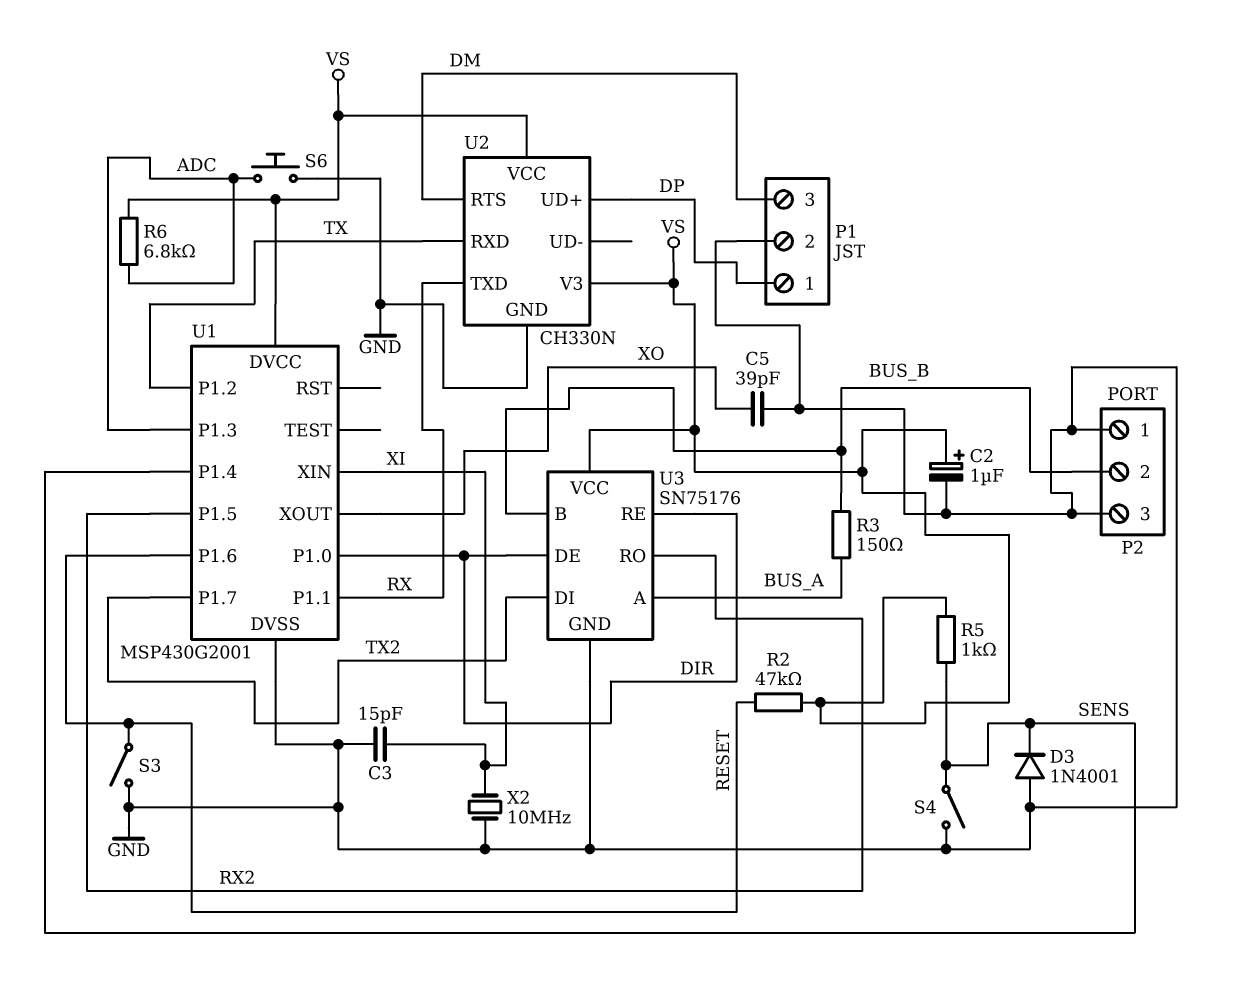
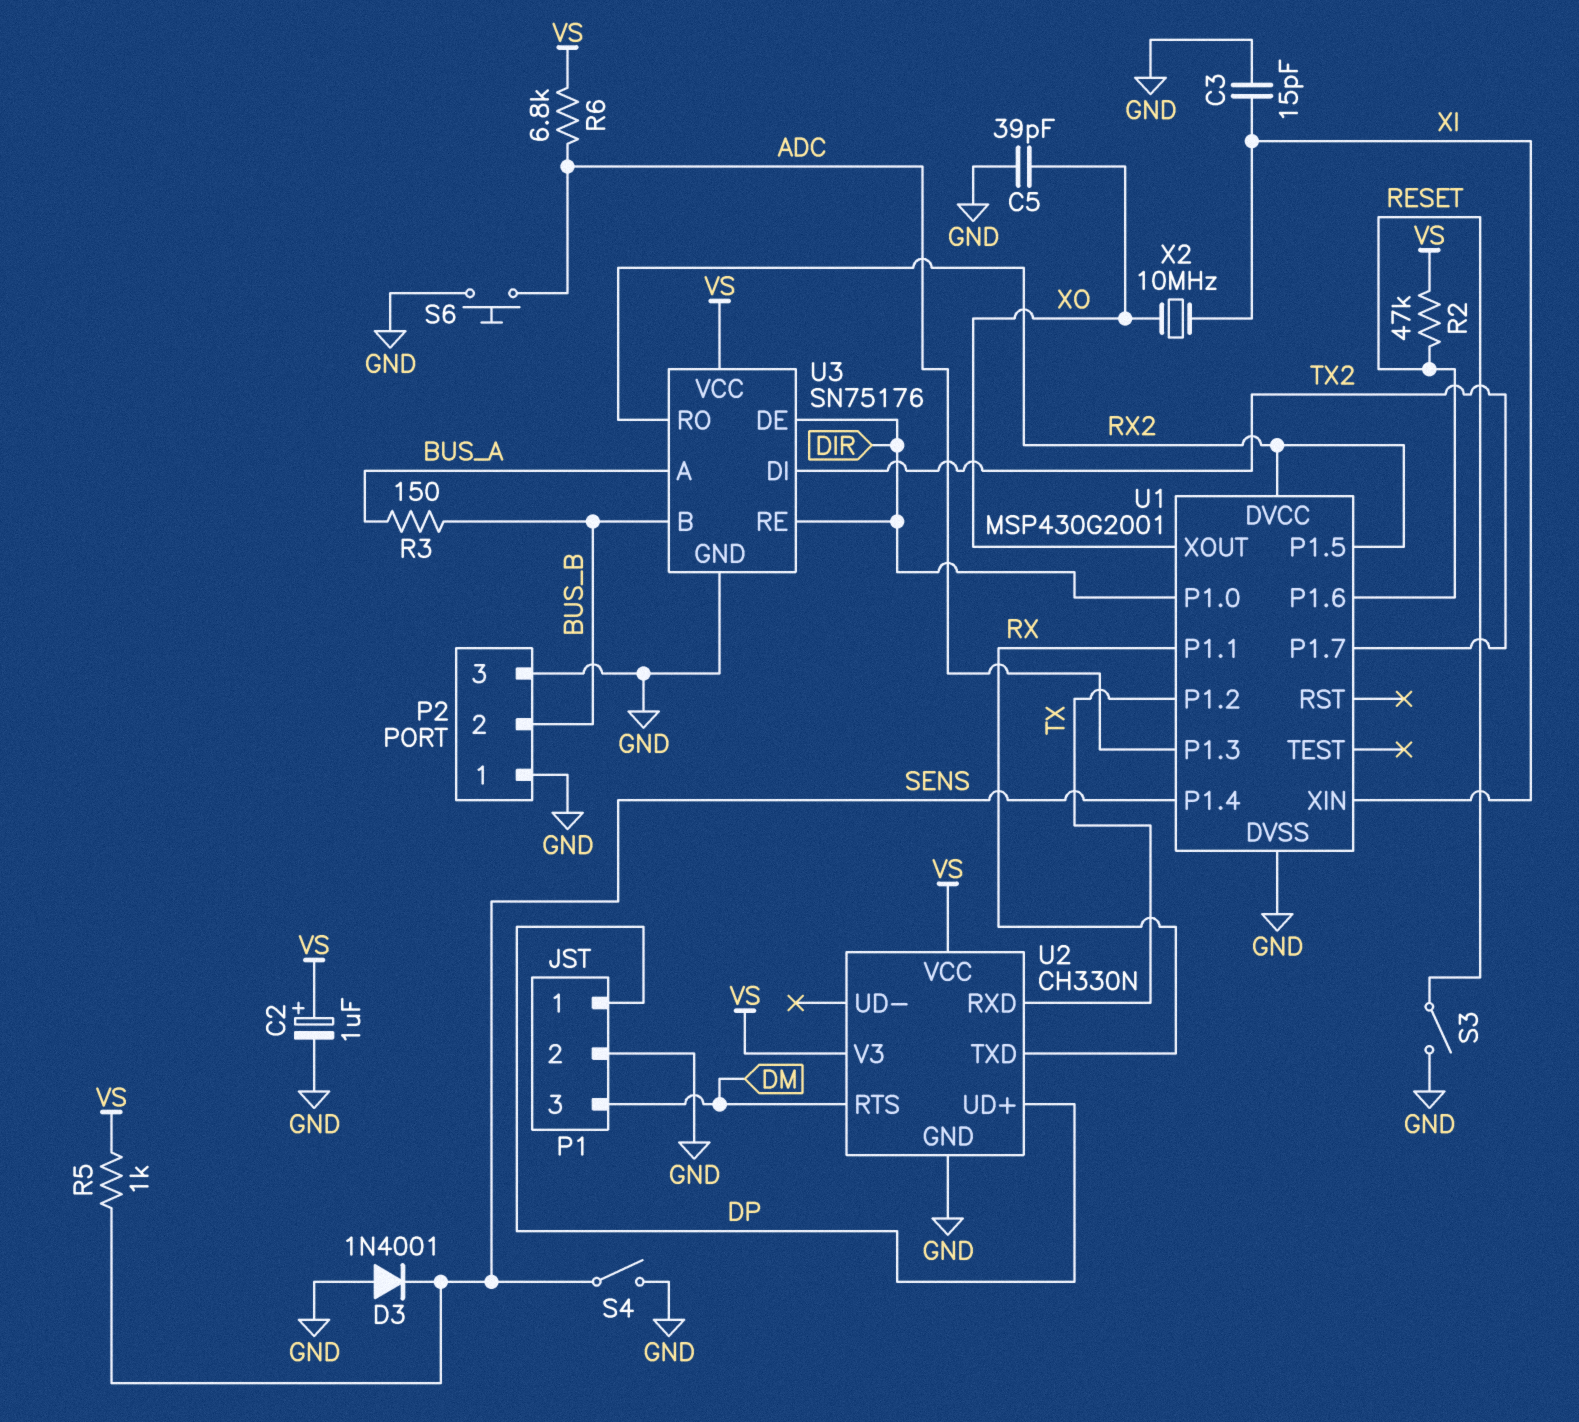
U1 pin DVCC: VS -> RX2
X2: 10MHz (GND, XI) -> 10MHz (XI, XO)

